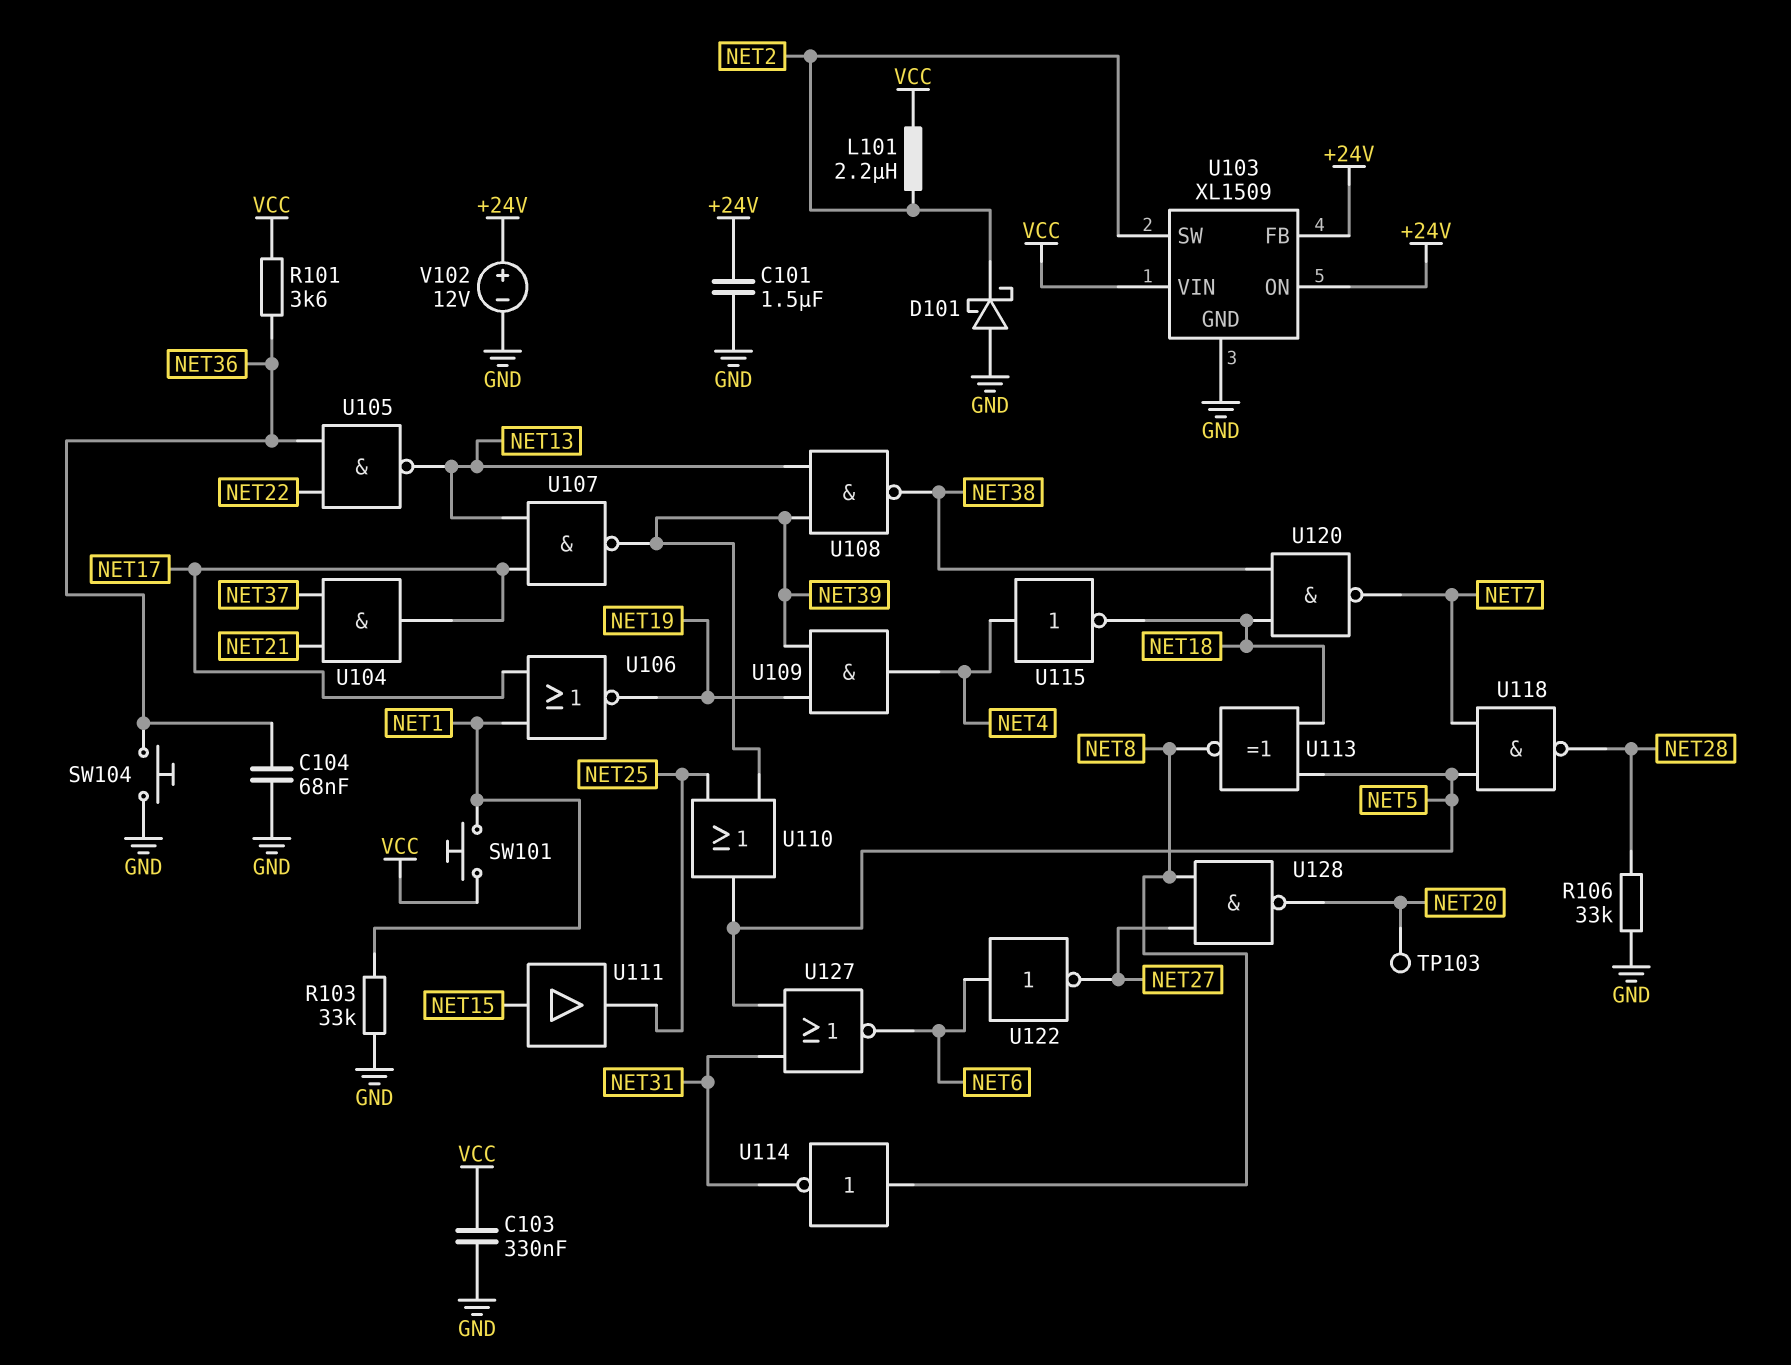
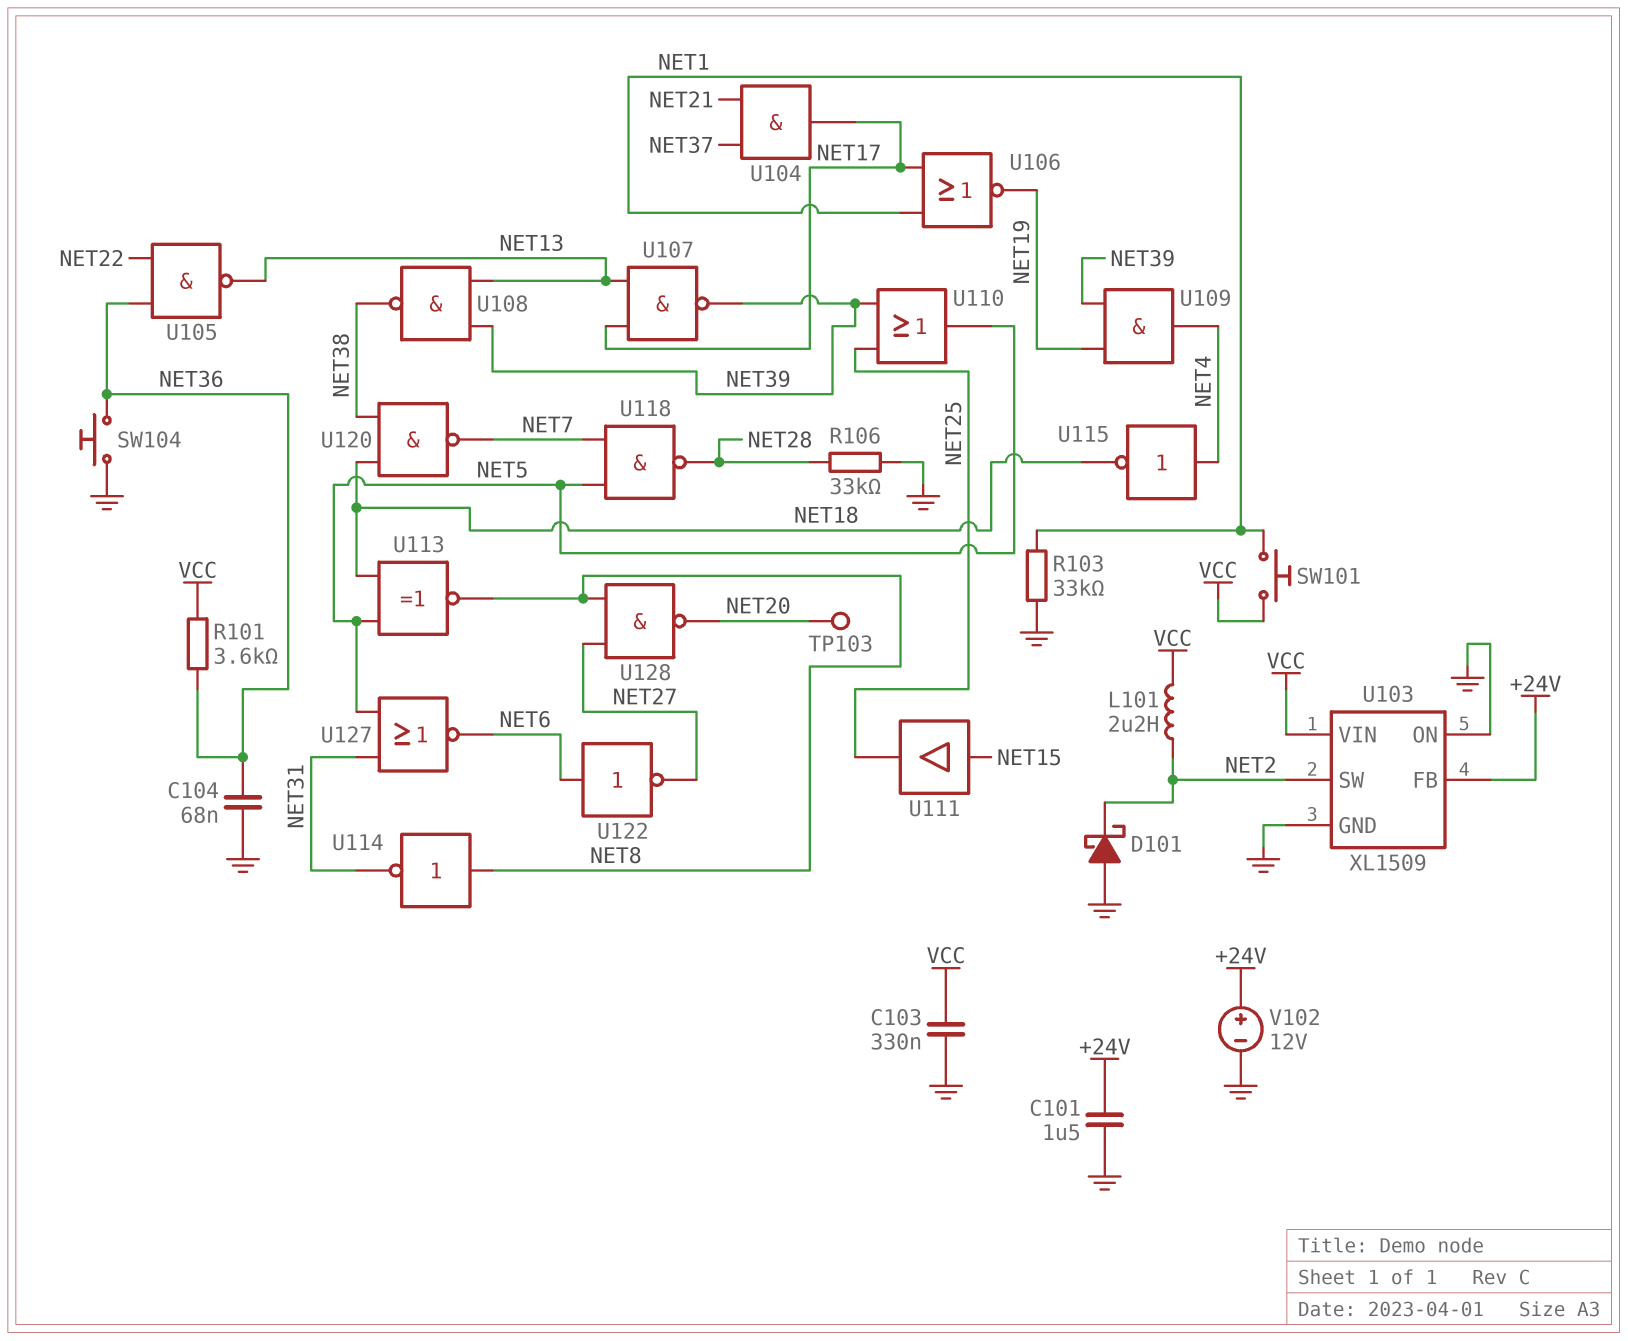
U103 pin ON: +24V -> GND

